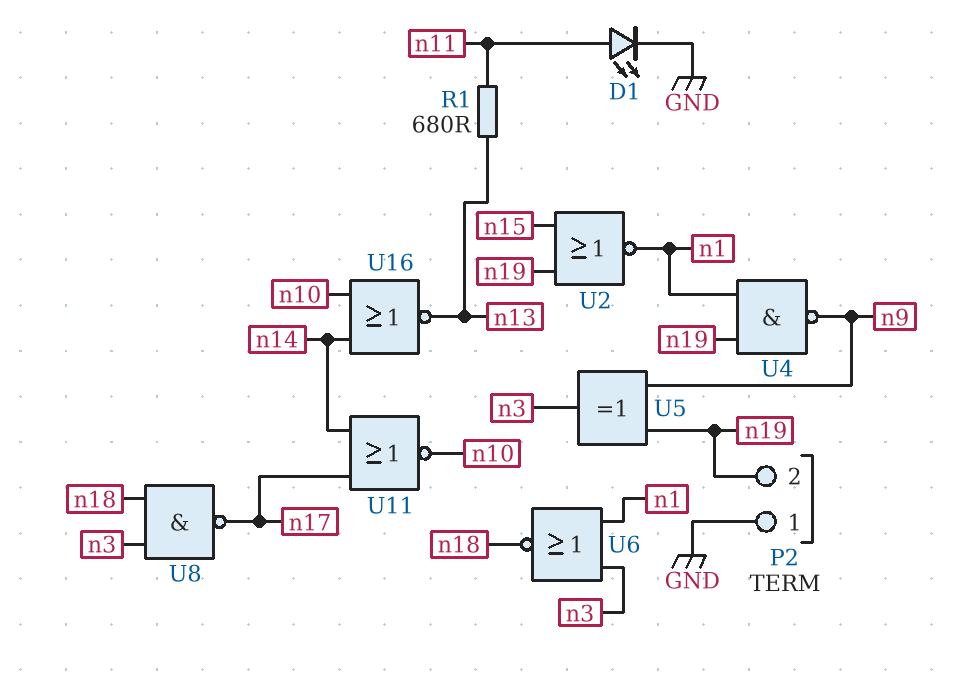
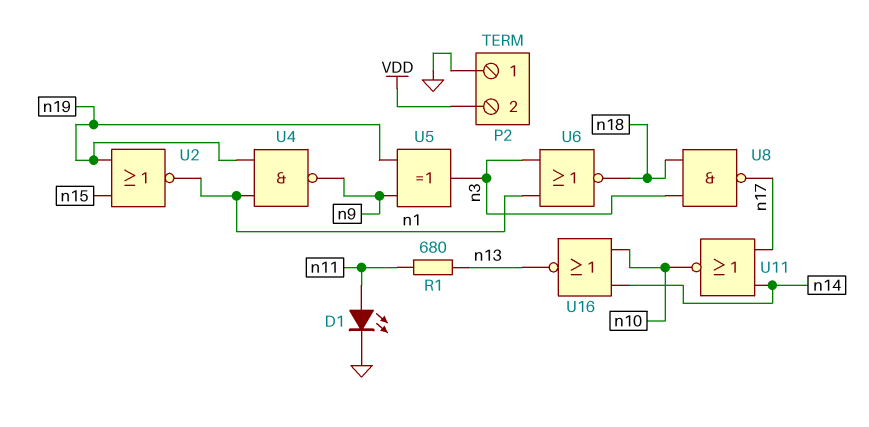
P2 pin 2: n19 -> VDD

